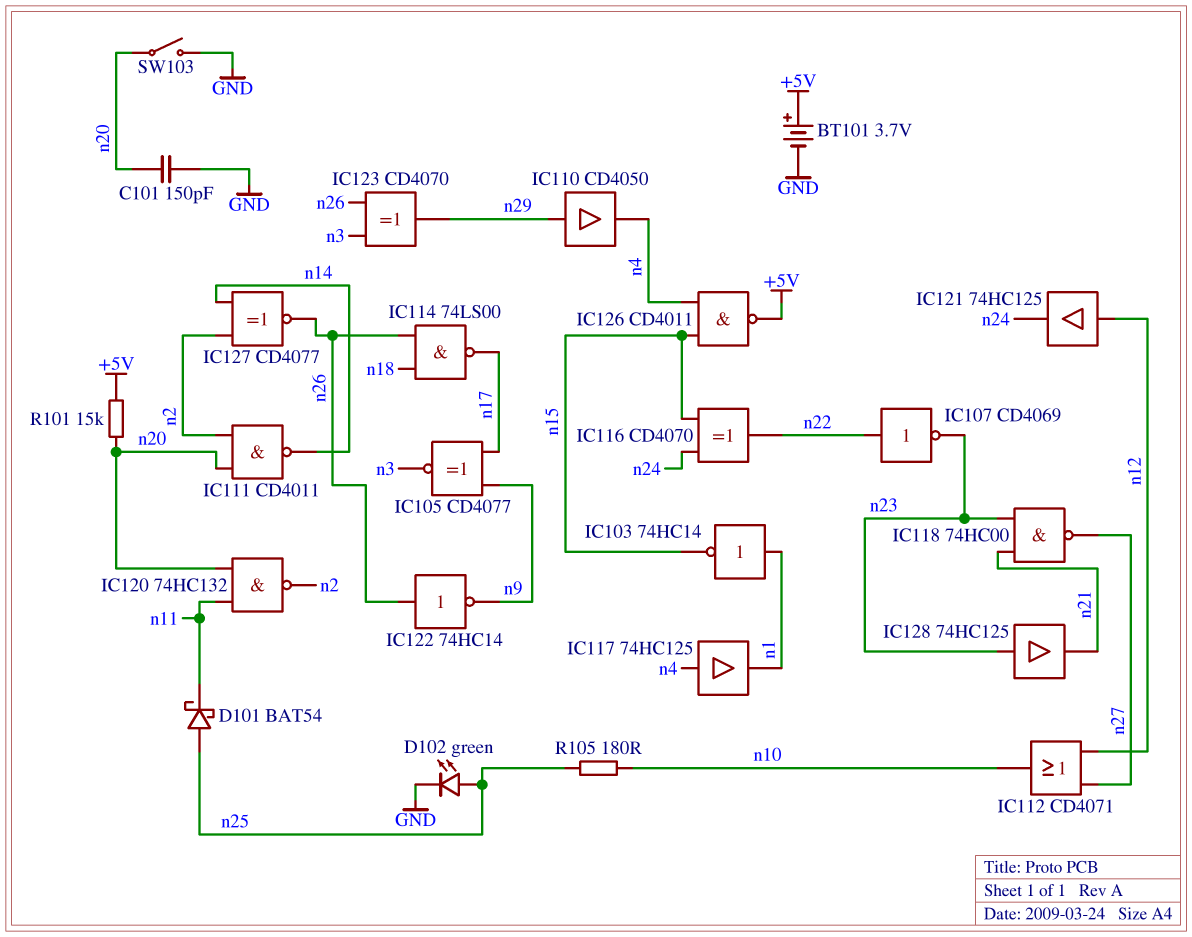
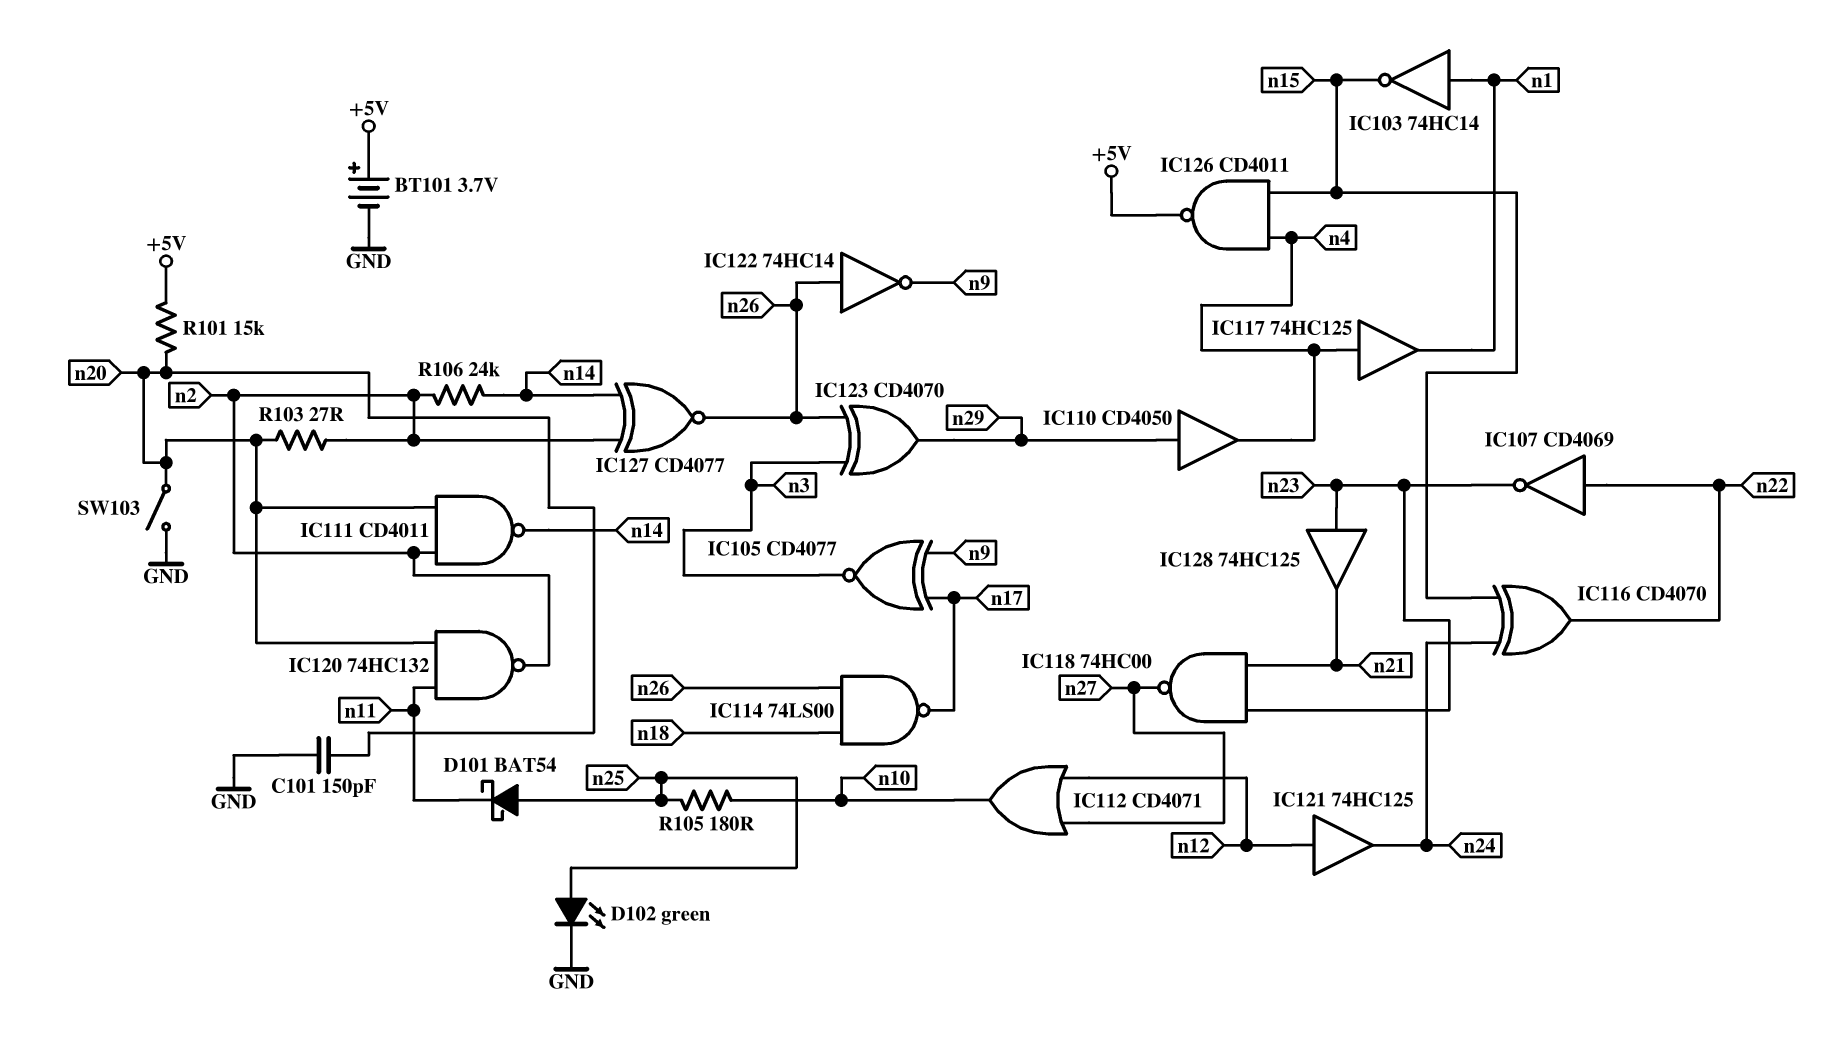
R103: none -> 27 (n2, n20)
R106: none -> 24k (n2, n14)

